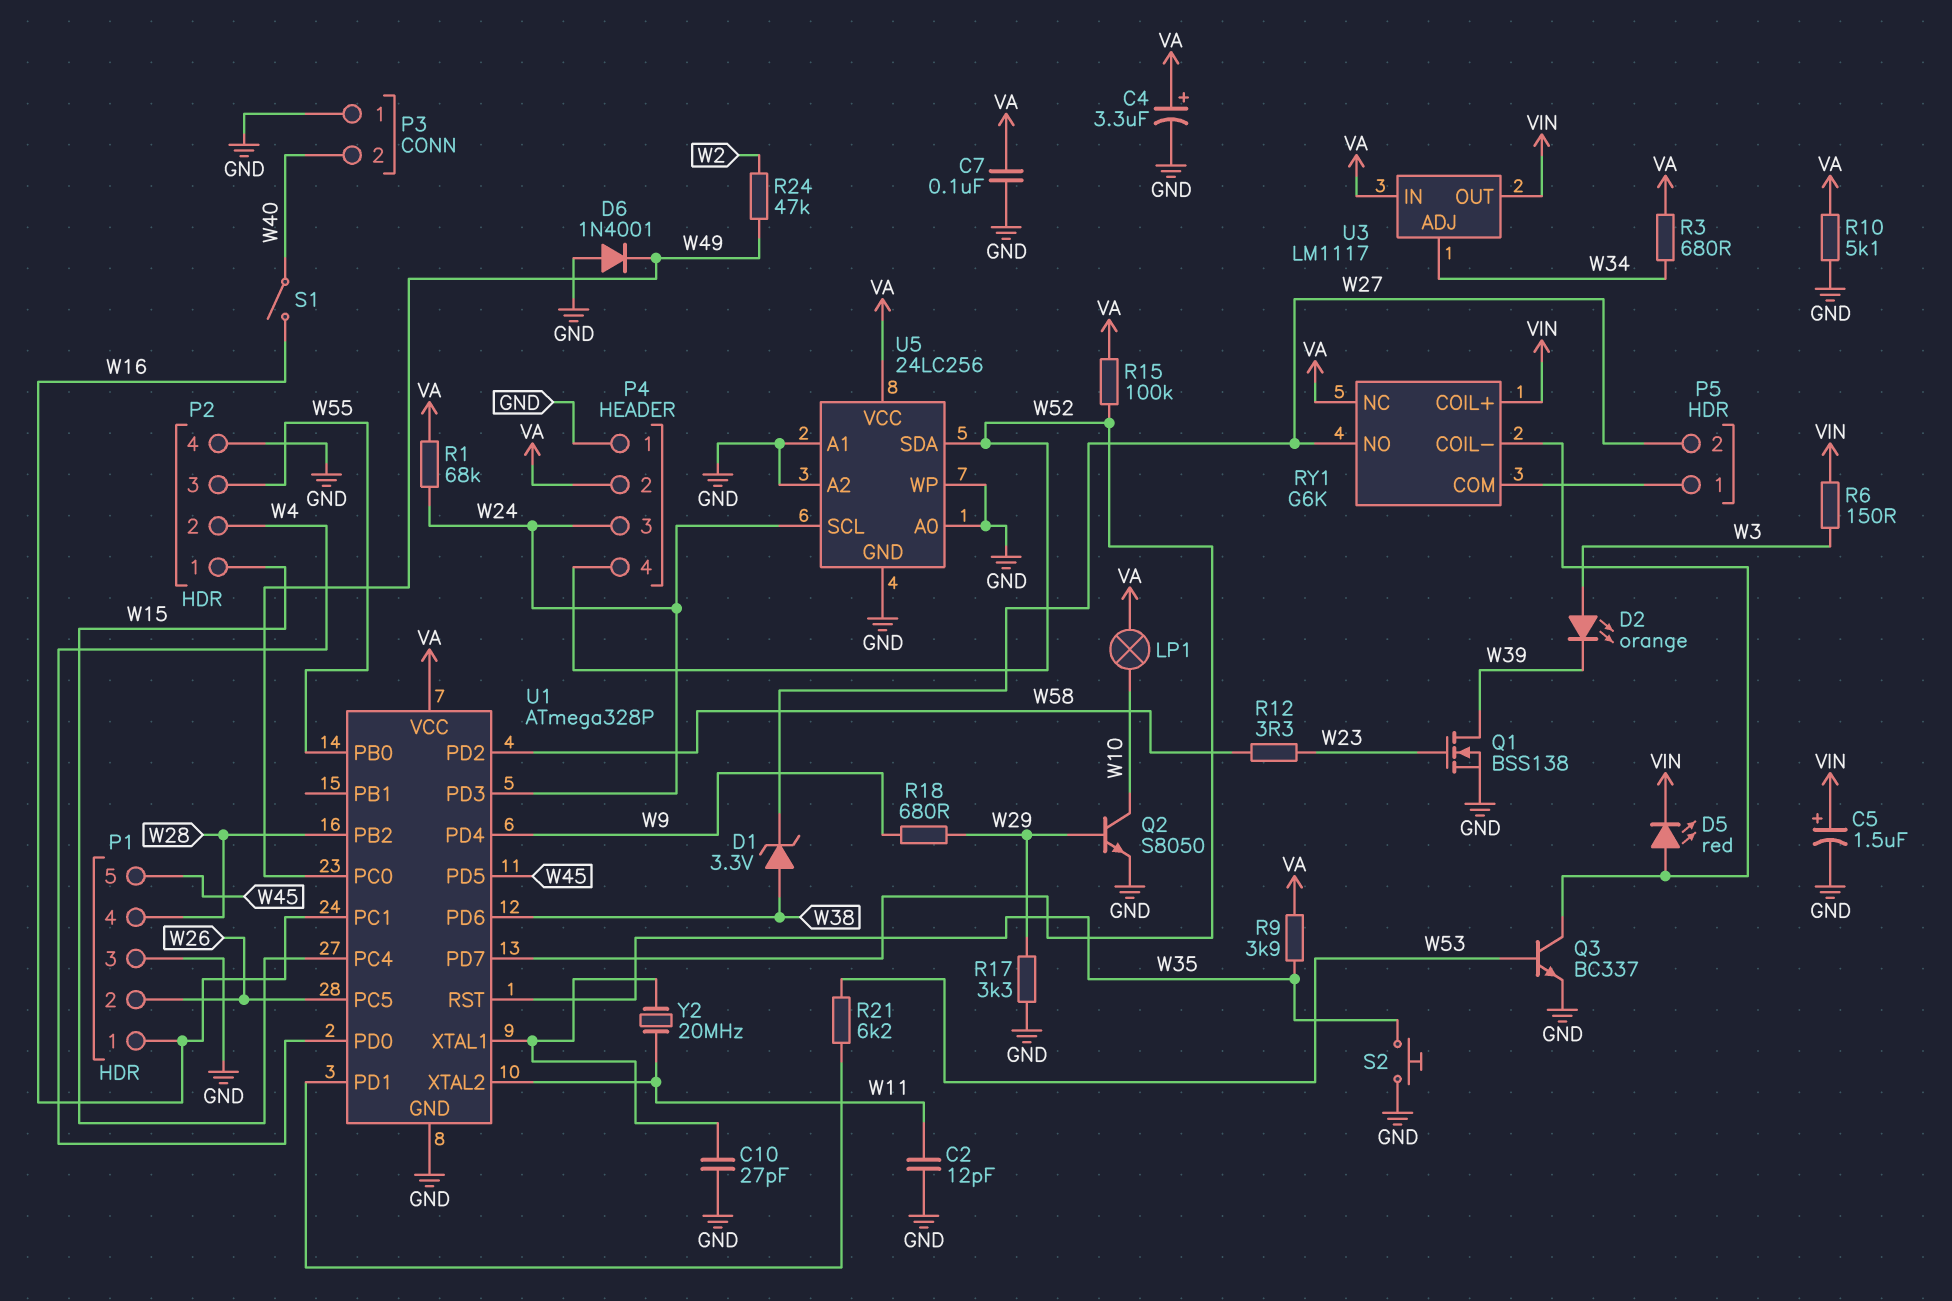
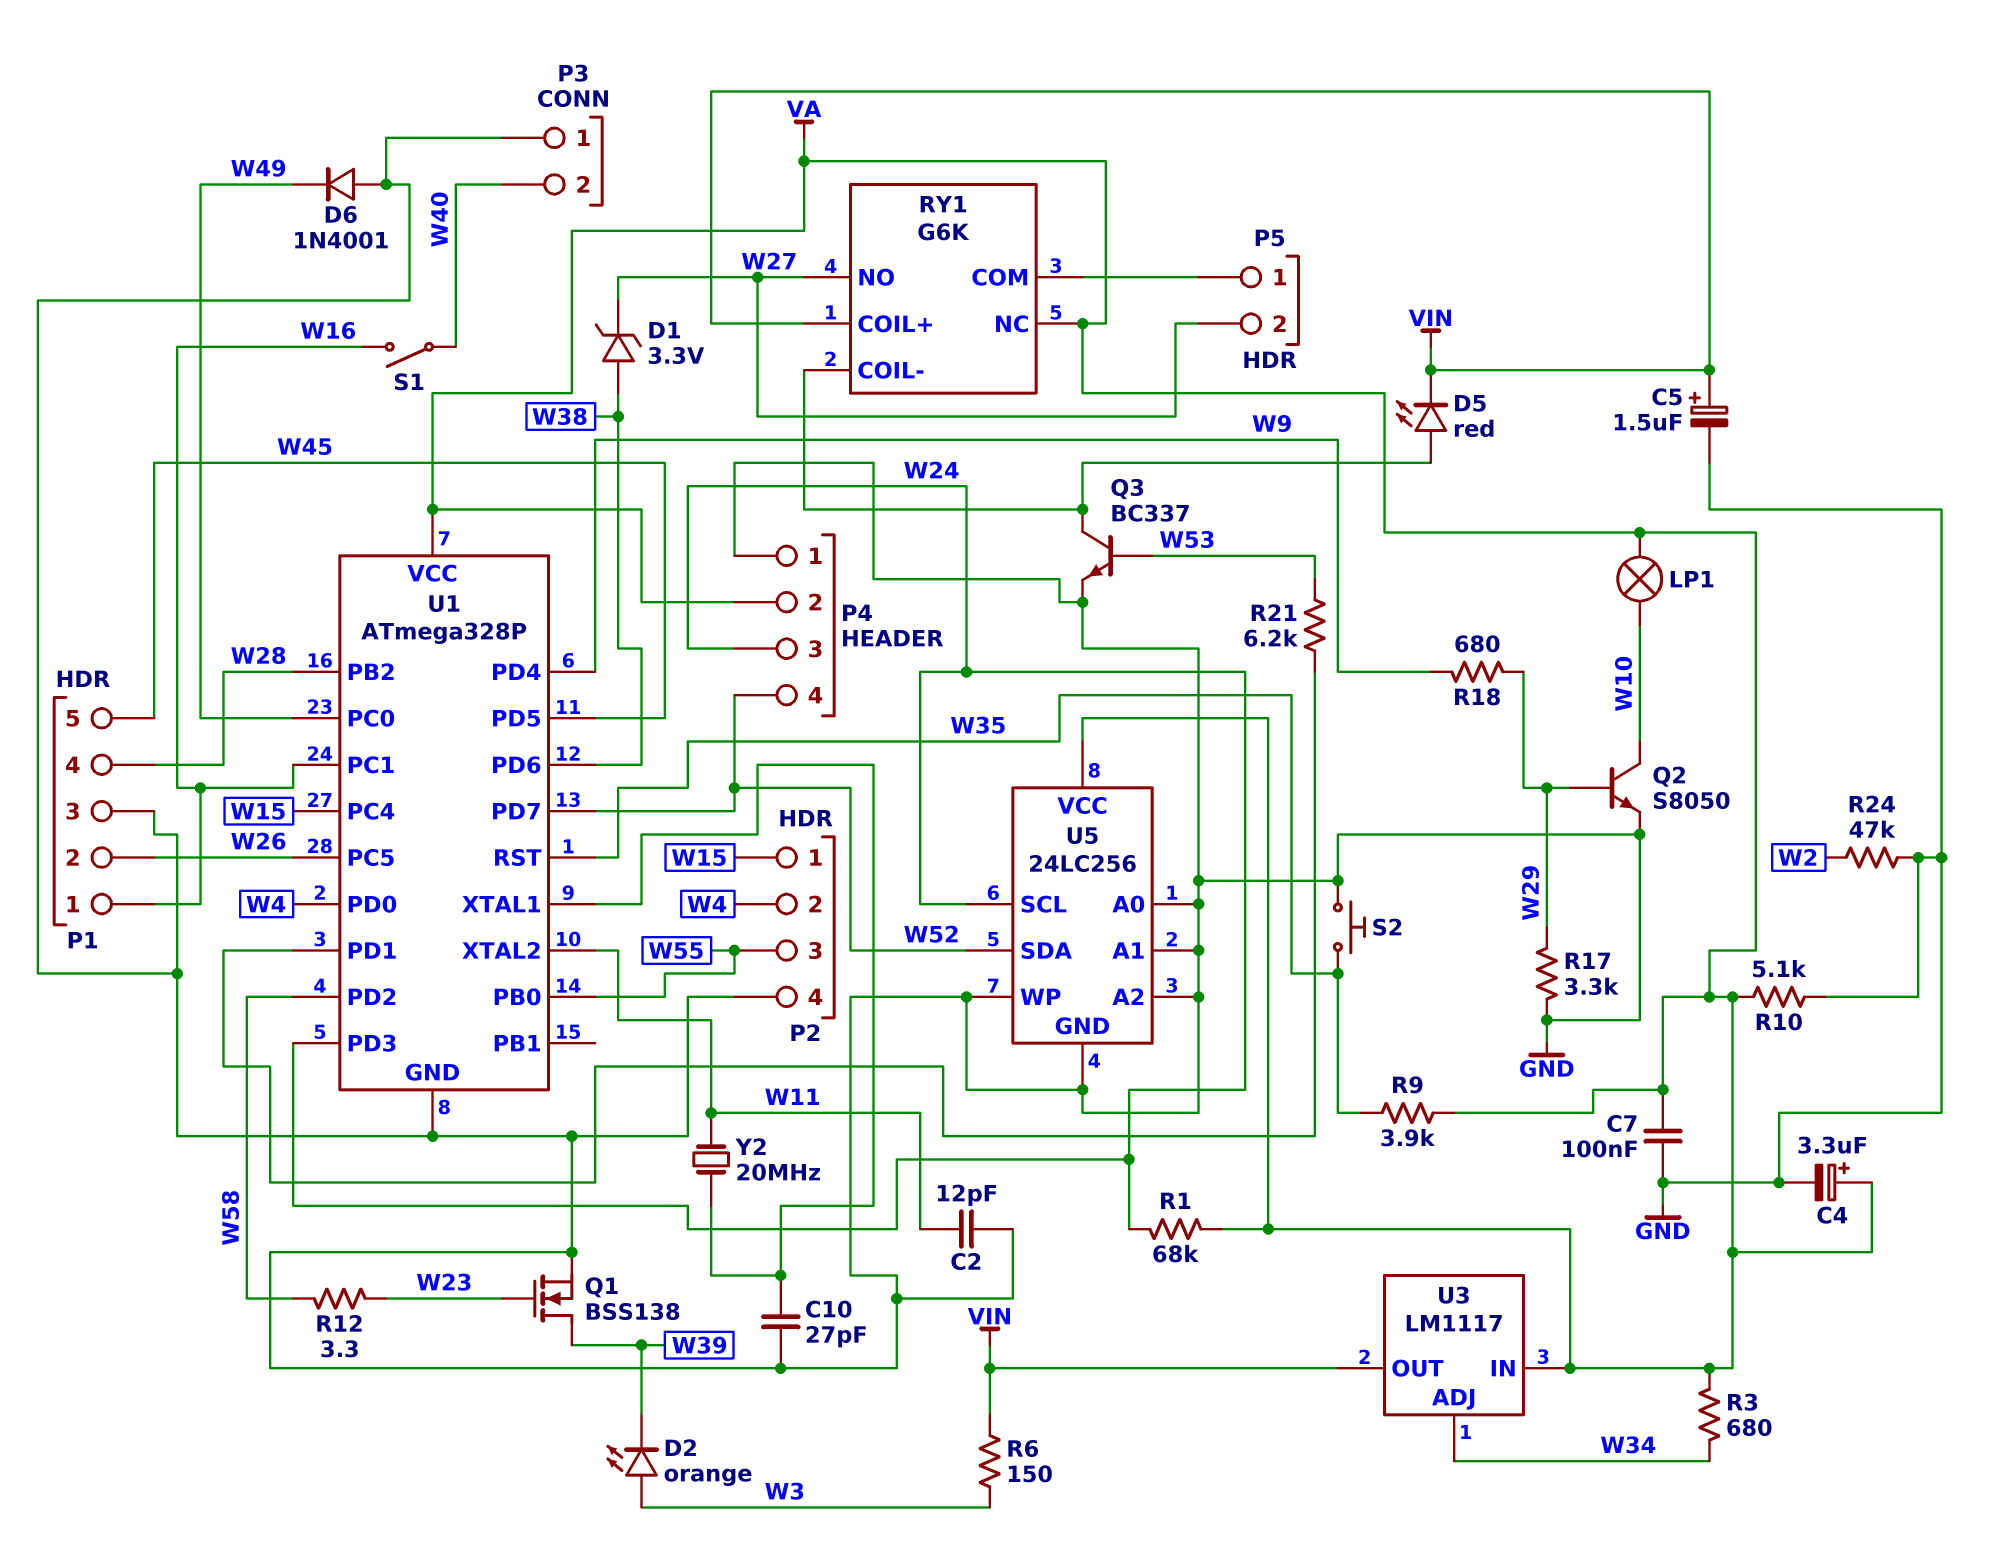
R15: 100k (VA, W52) -> none
R24: 47k (W2, W49) -> 47k (GND, W2)

